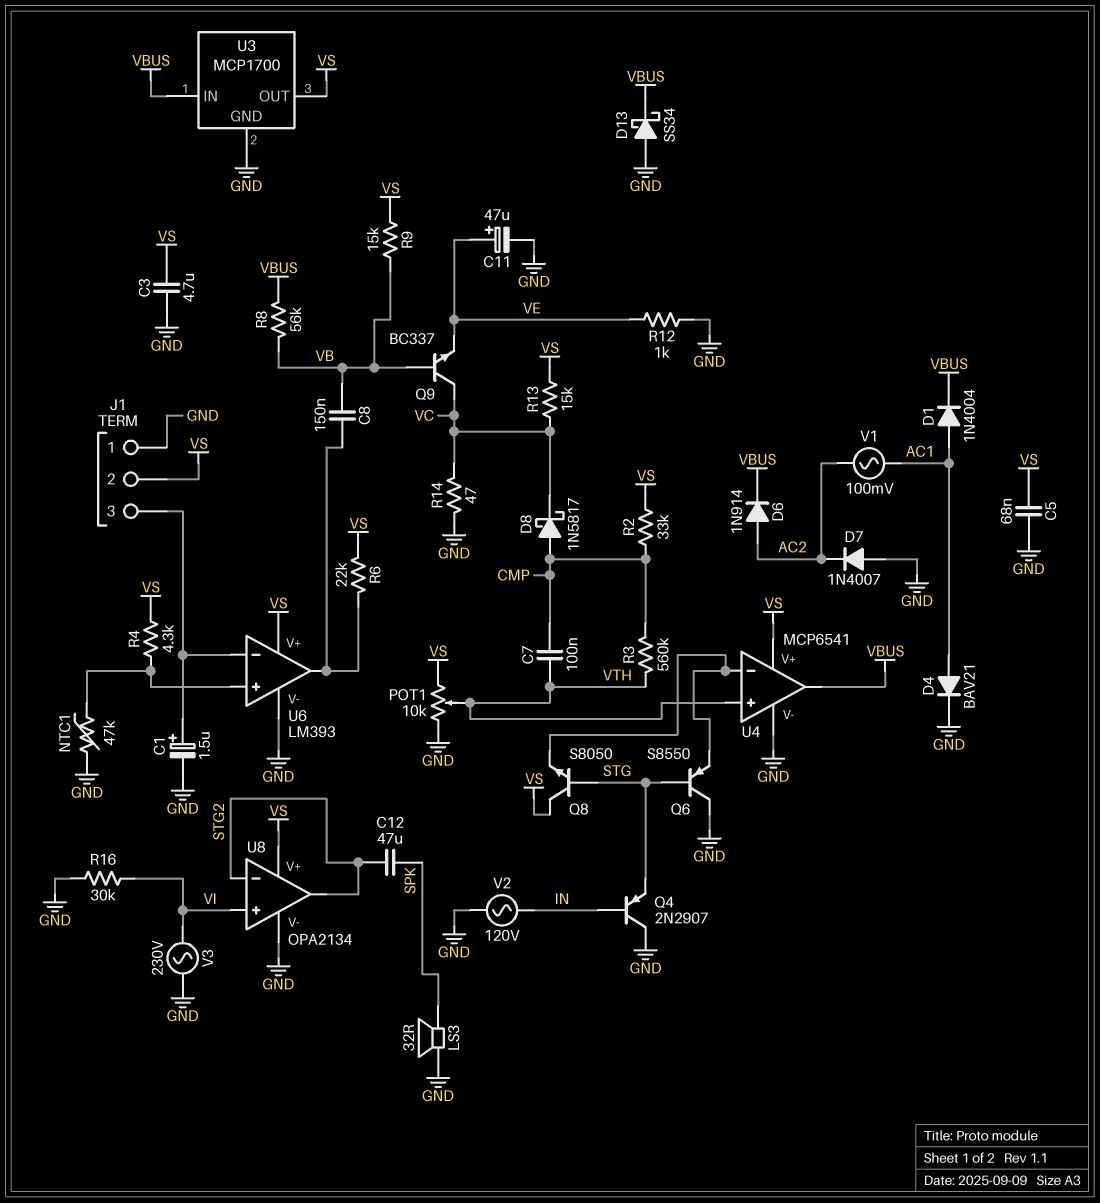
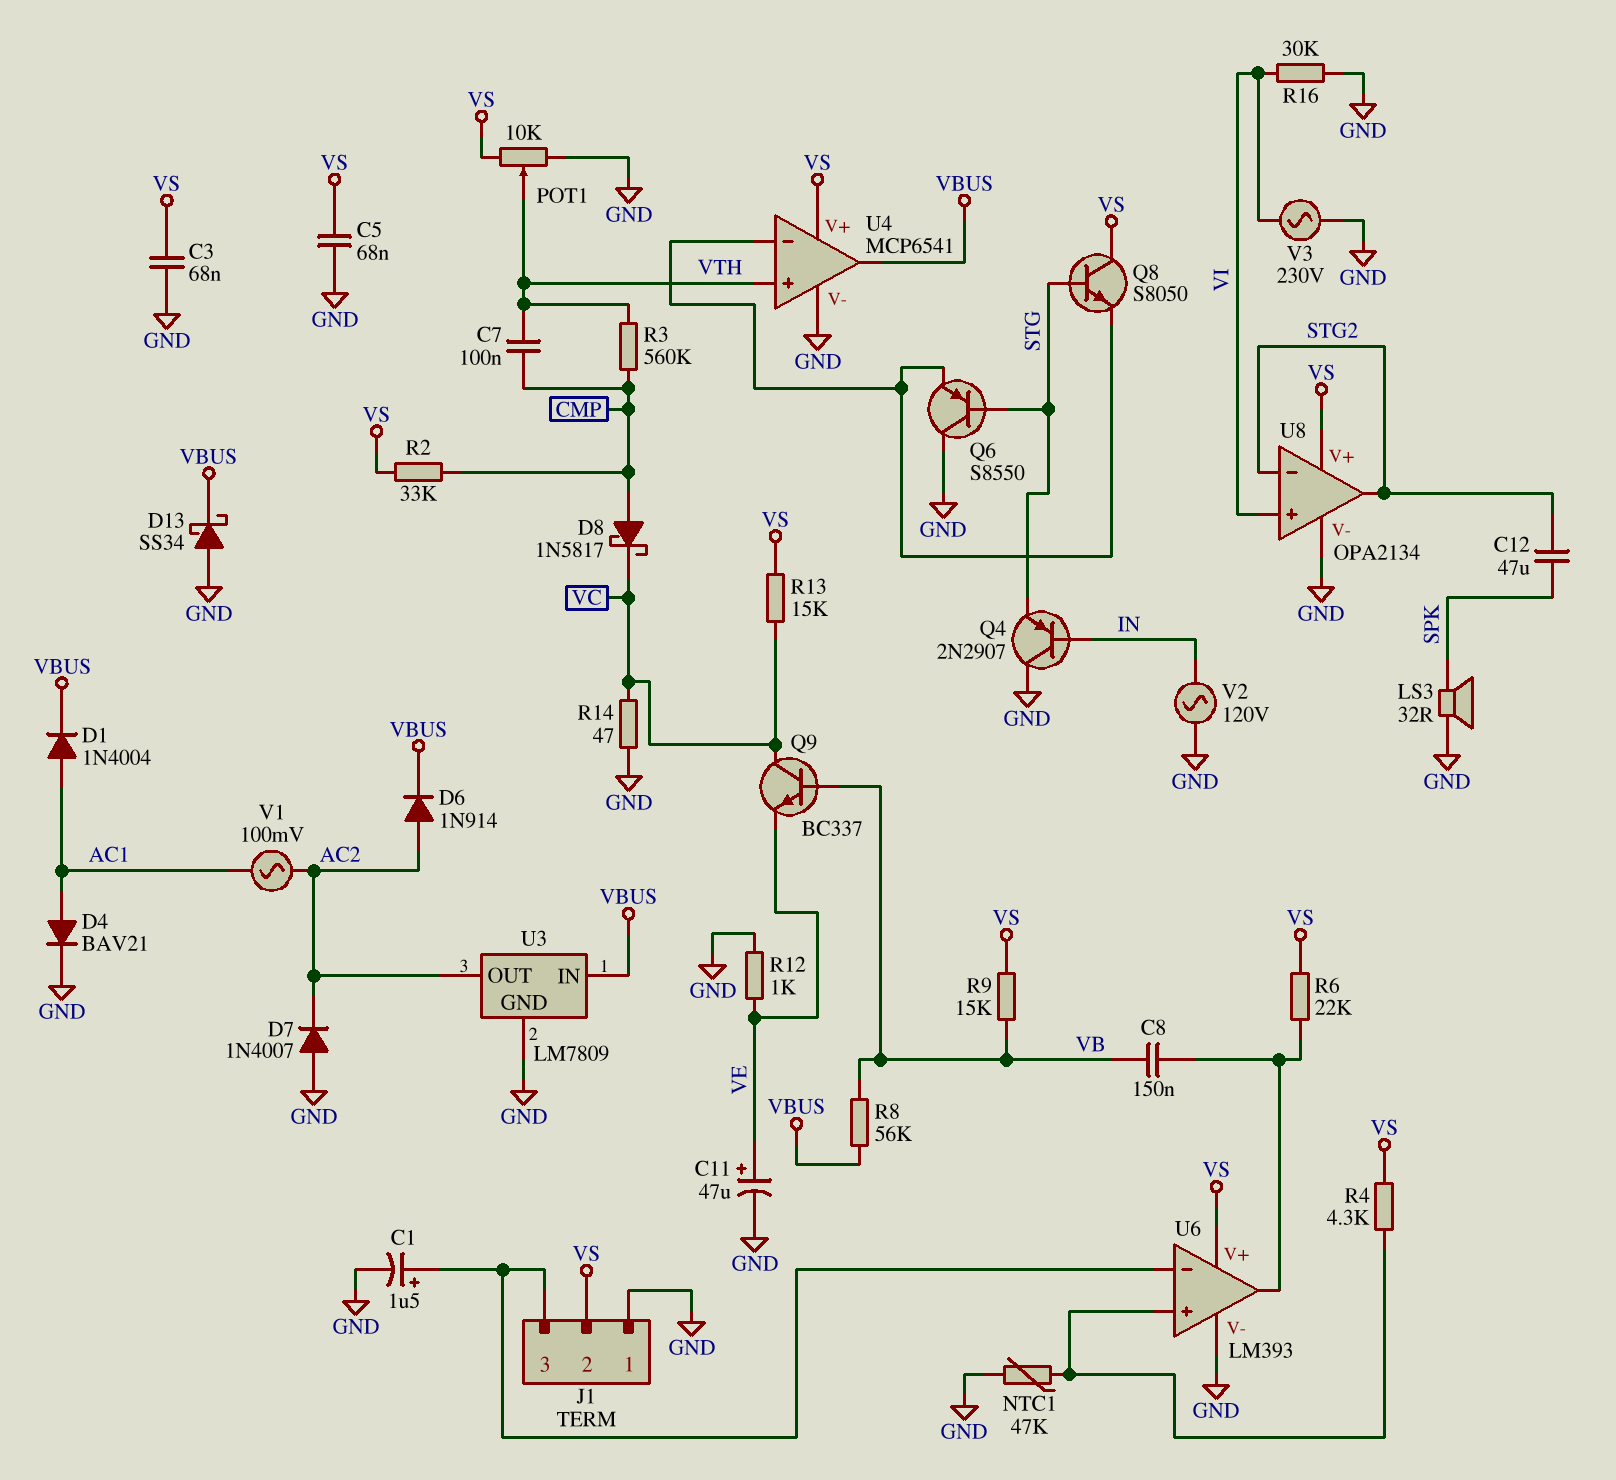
C3: 4.7uF (GND, VS) -> 68nF (GND, VS)
U3: MCP1700 -> LM7809
U3 pin OUT: VS -> AC2

